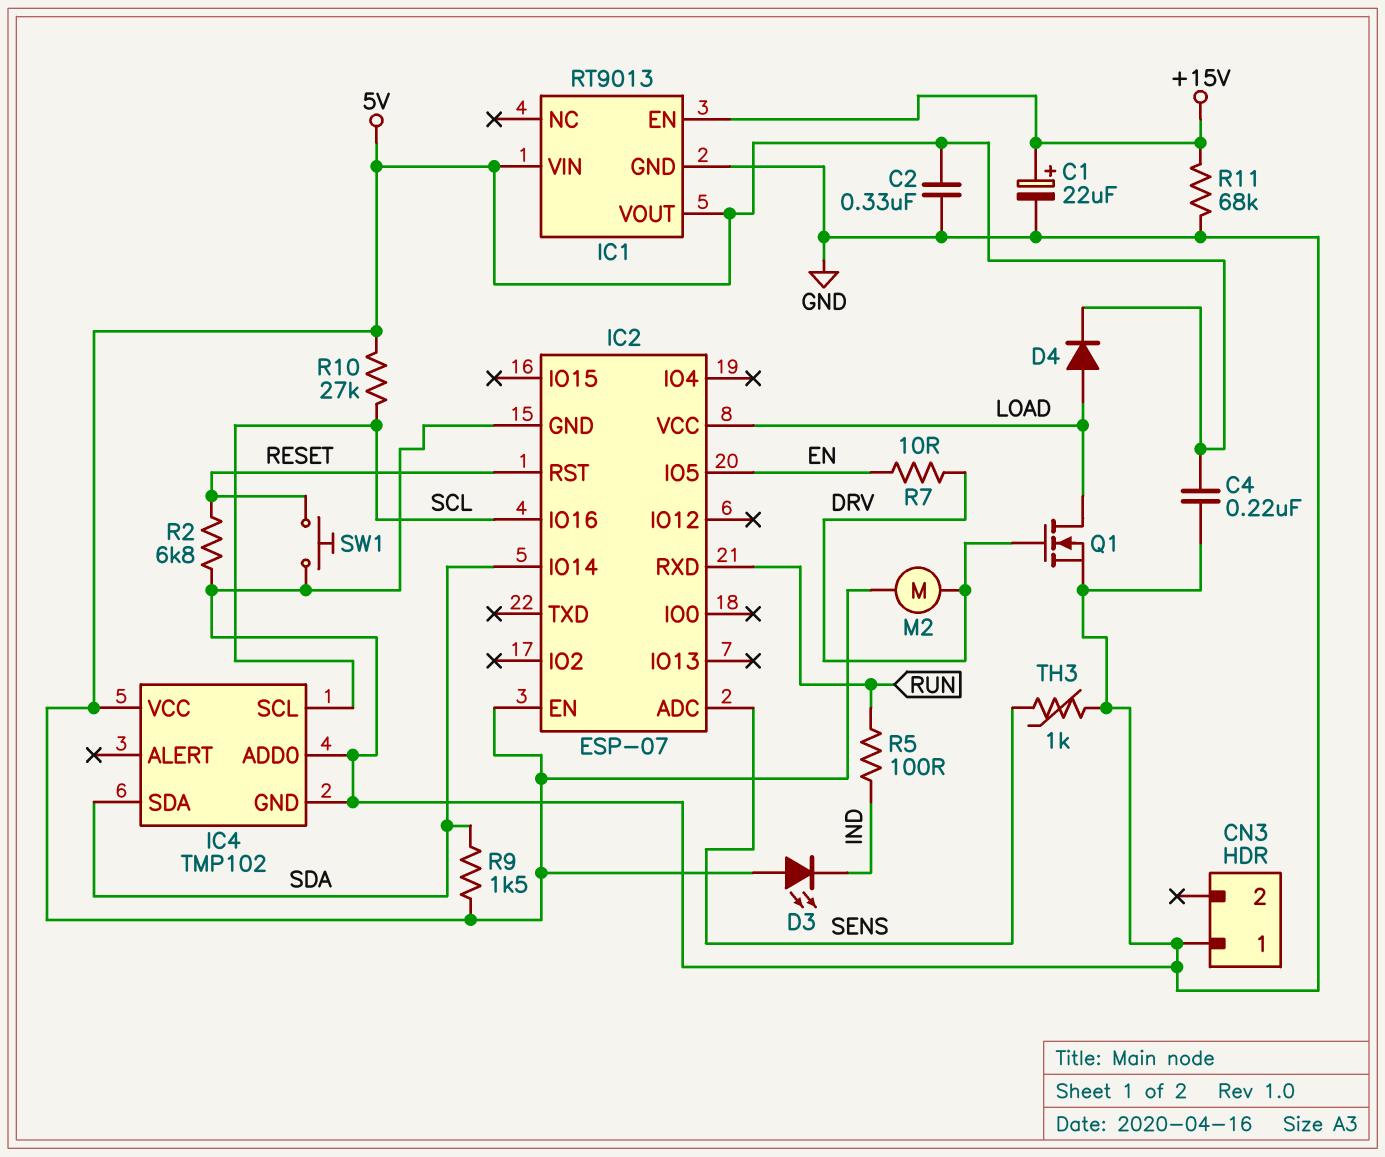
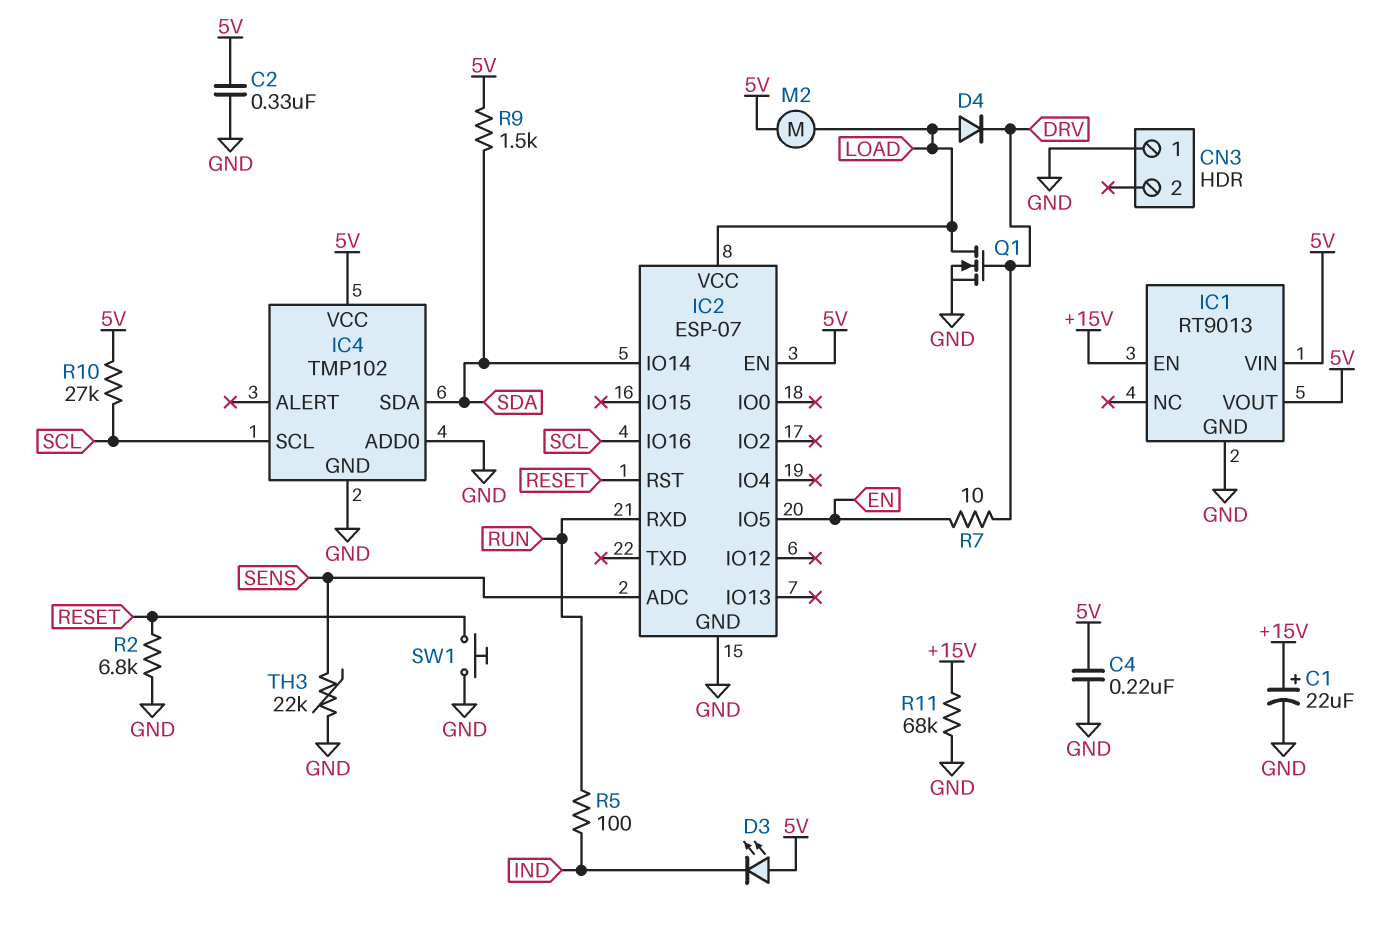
D4: diode (A LOAD, K 5V) -> diode (A LOAD, K DRV)
M2: motor (5V, DRV) -> motor (5V, LOAD)
TH3: 1k (GND, SENS) -> 22k (GND, SENS)

